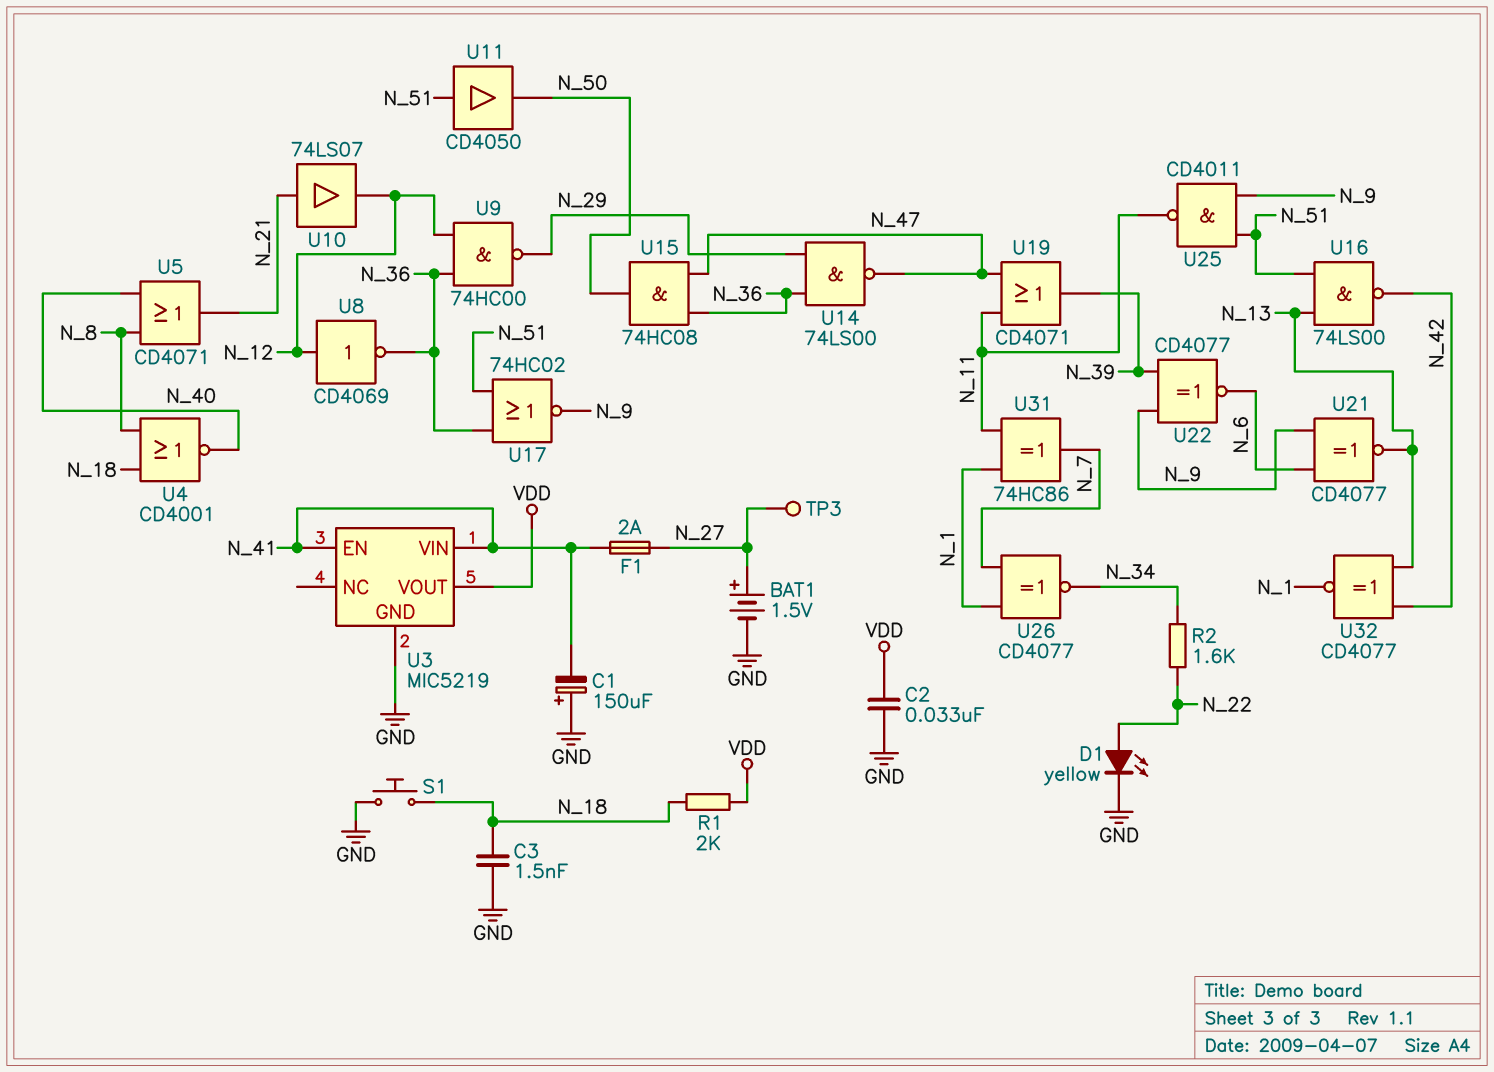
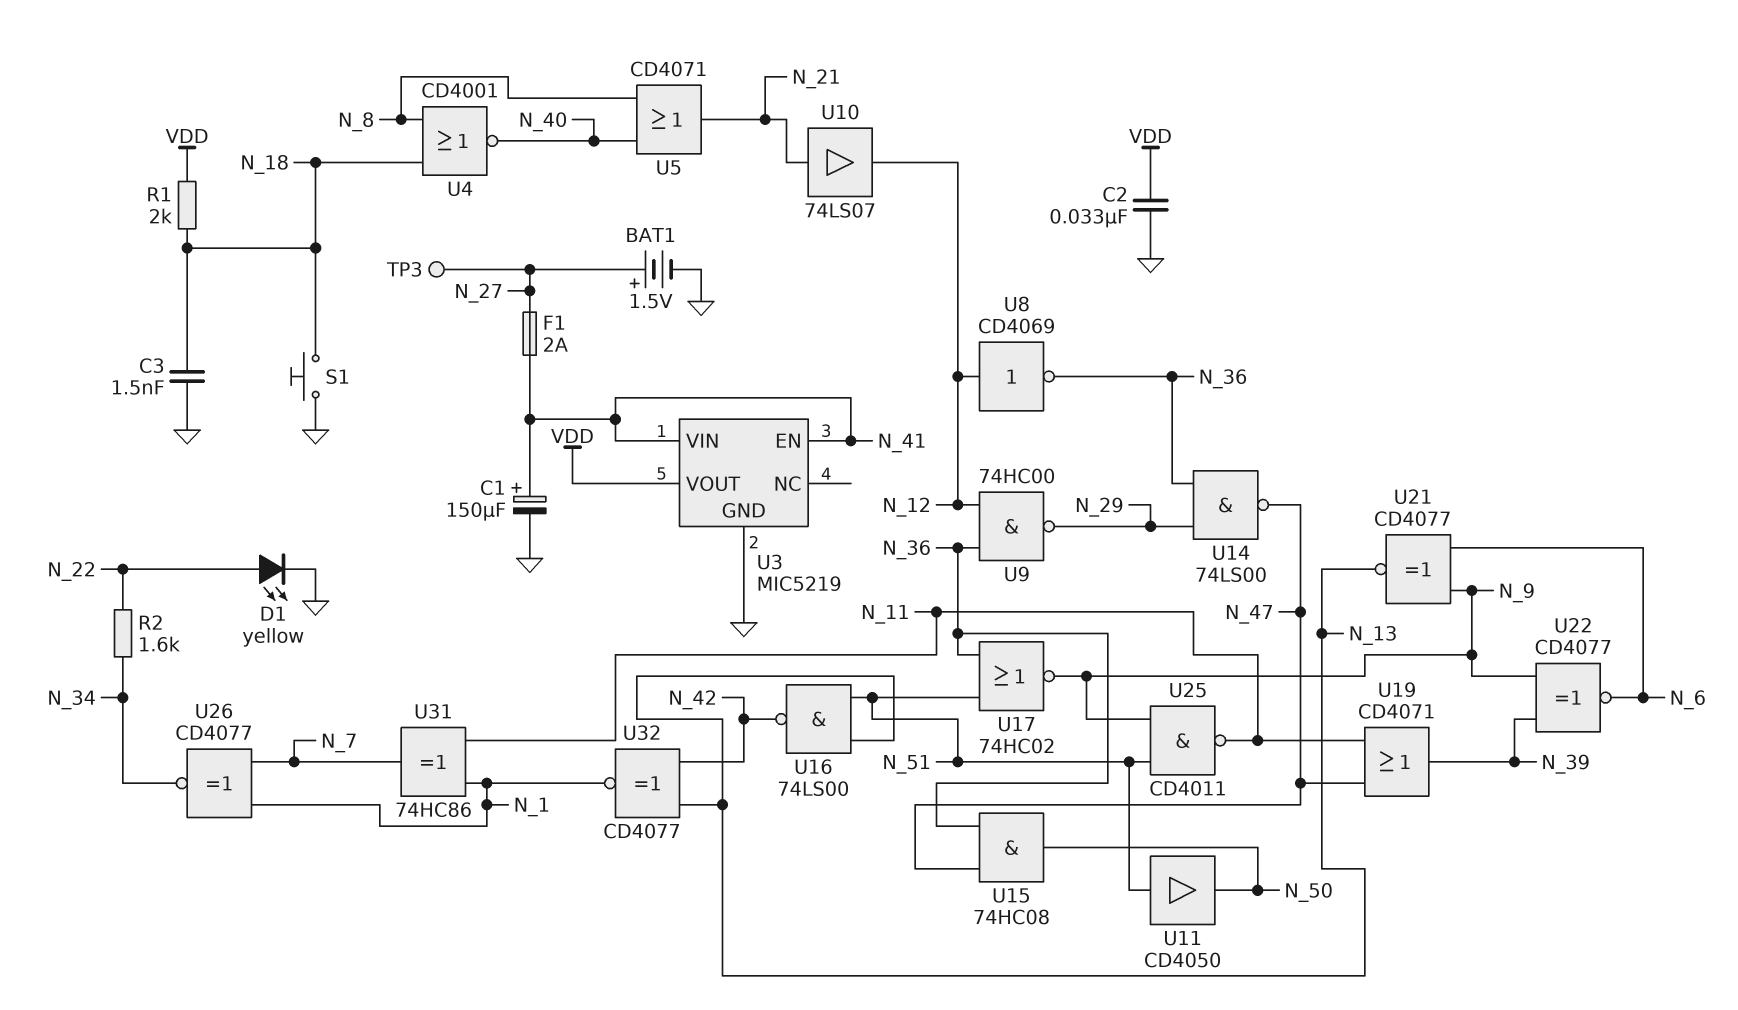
C1: 150uF (plus GND, minus N_41) -> 150uF (plus N_41, minus GND)

